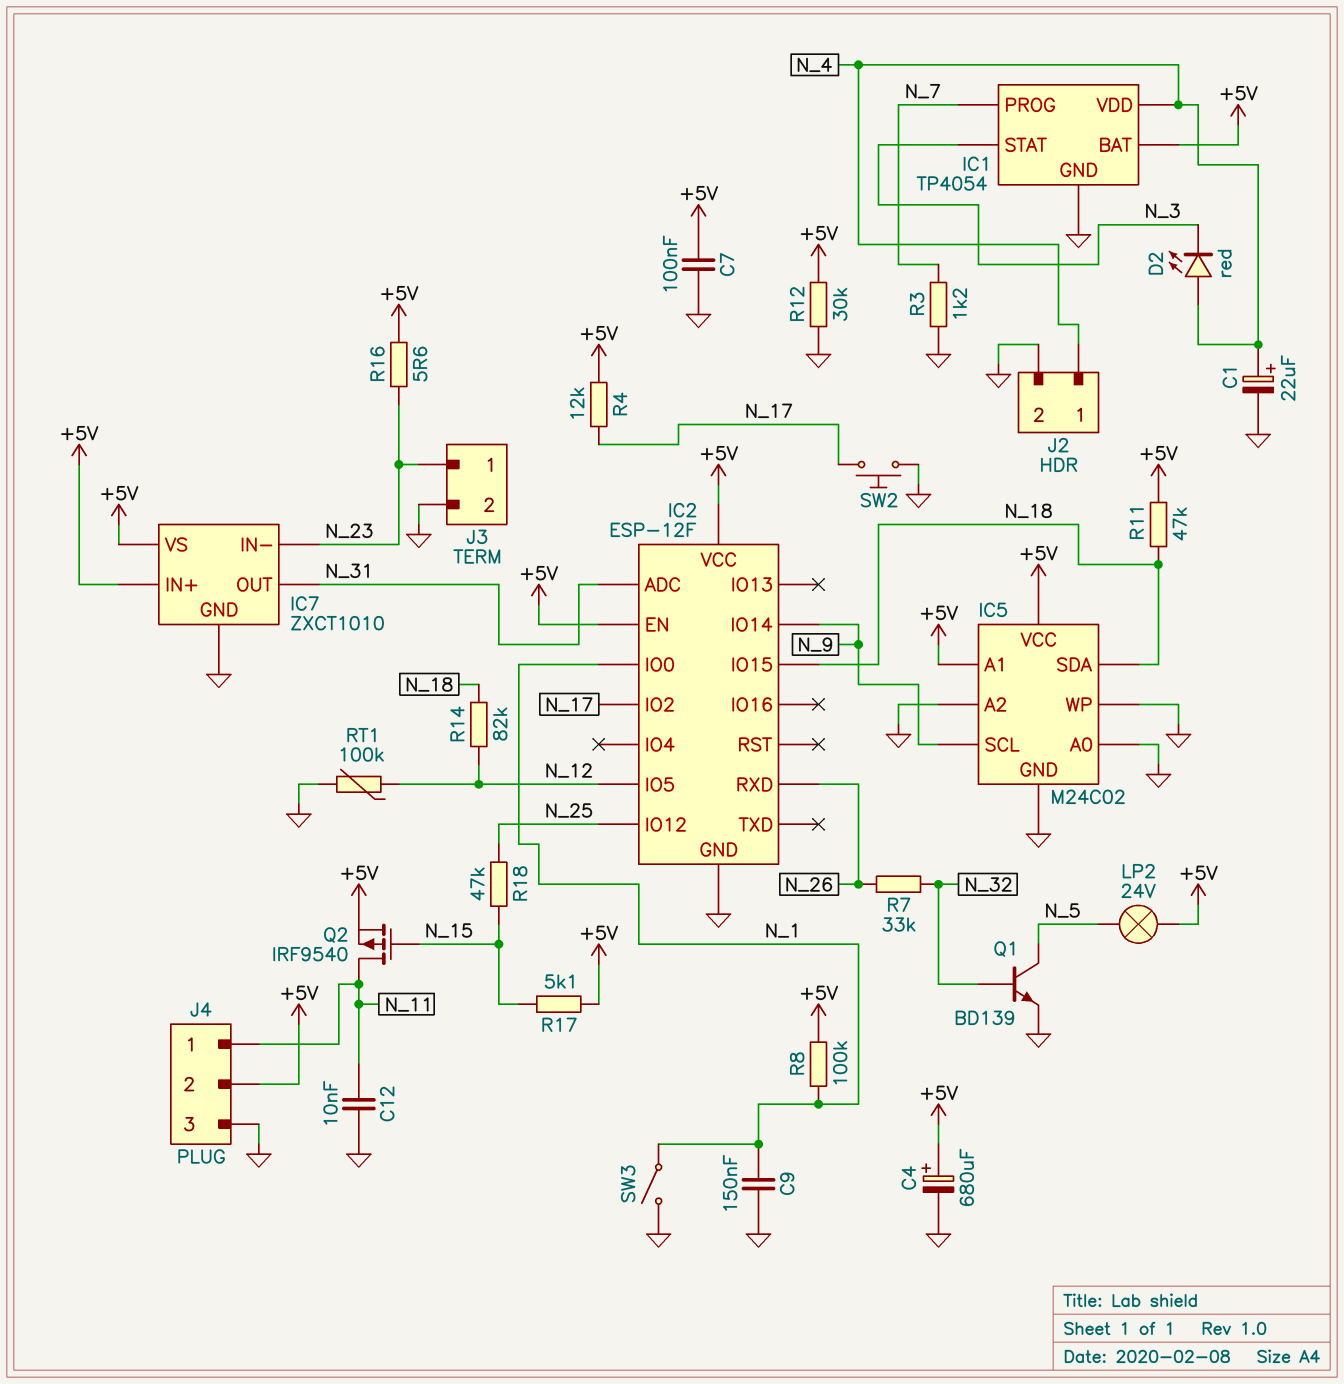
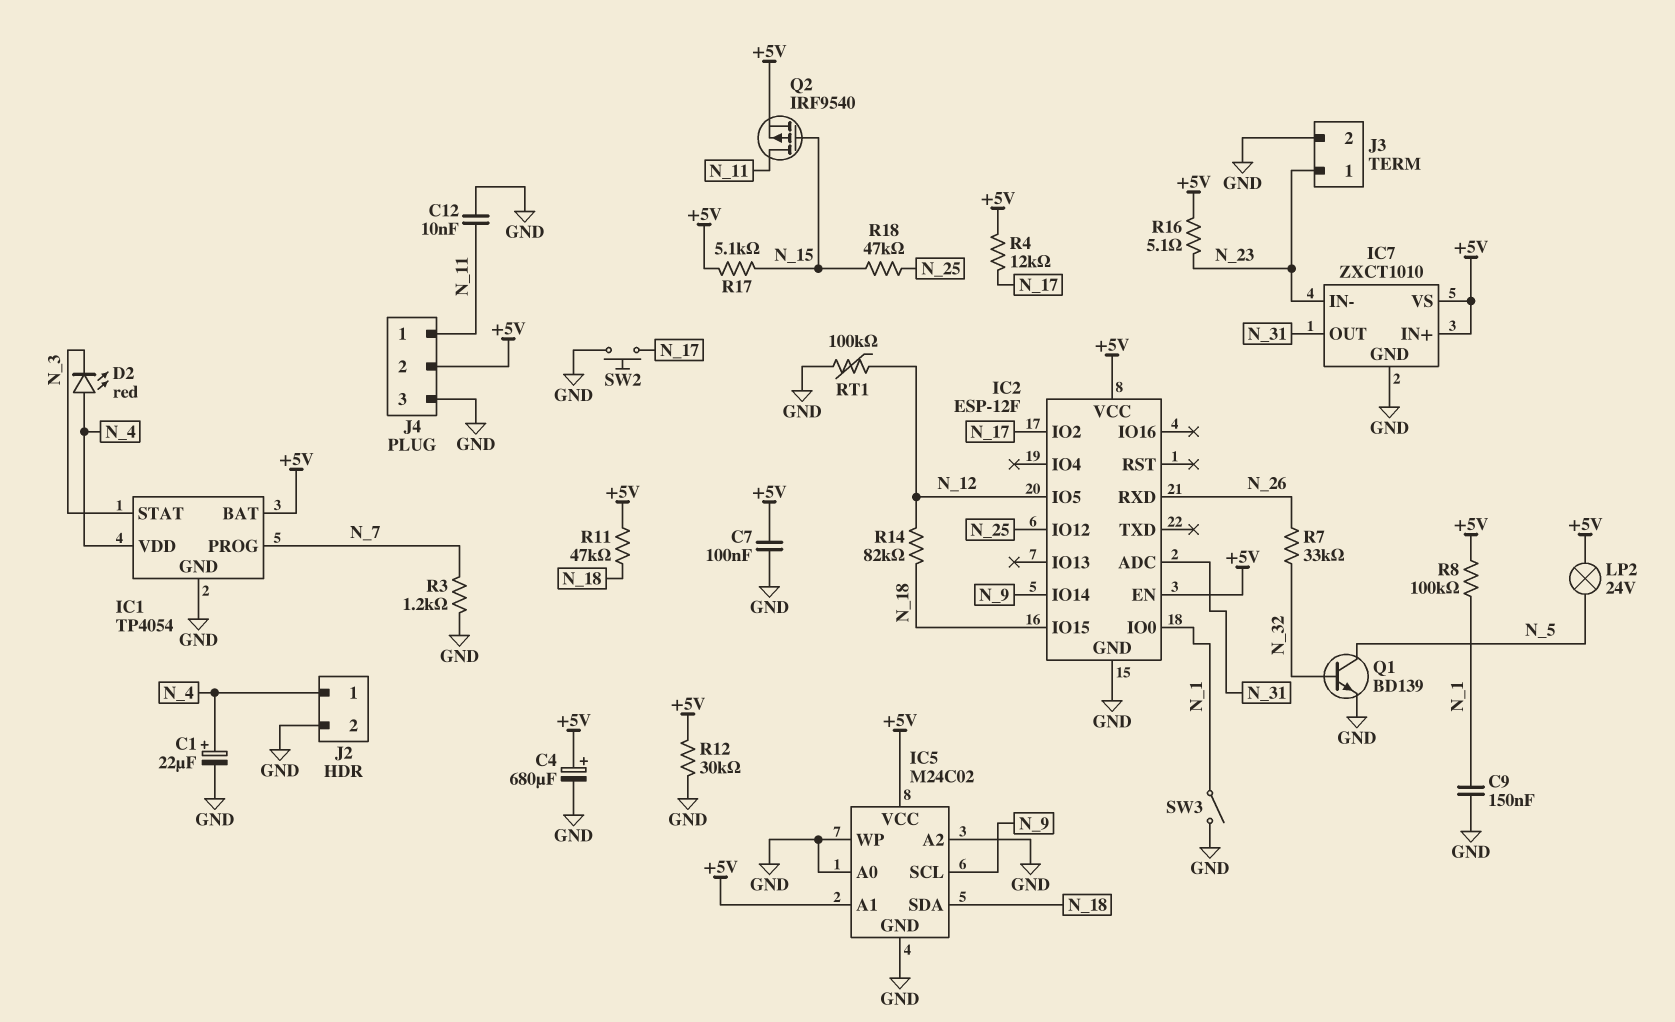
R16: 5.6 (+5V, N_23) -> 5.1 (+5V, N_23)

